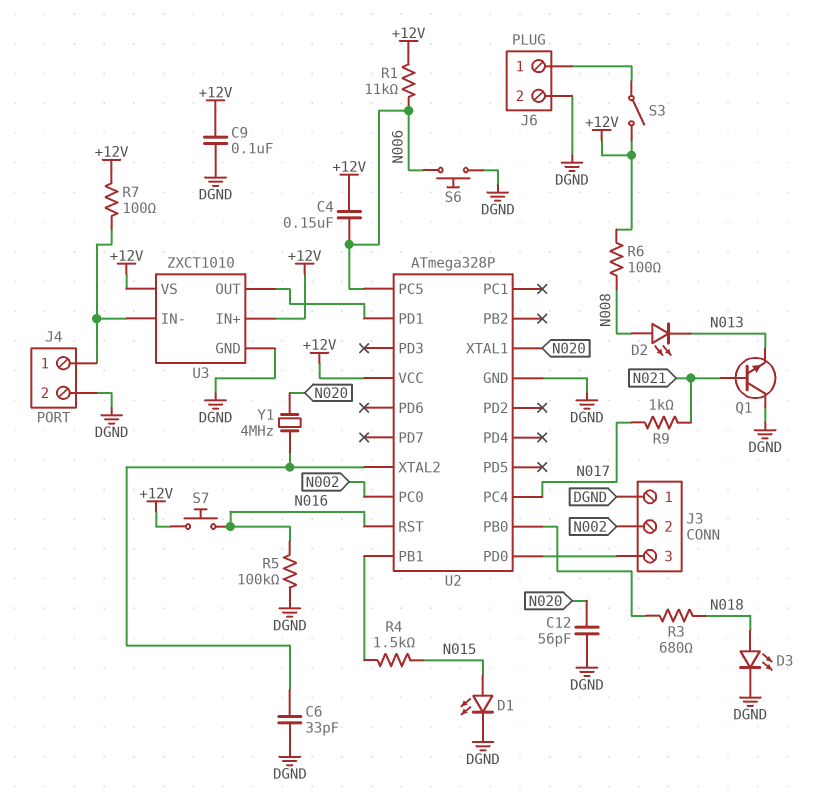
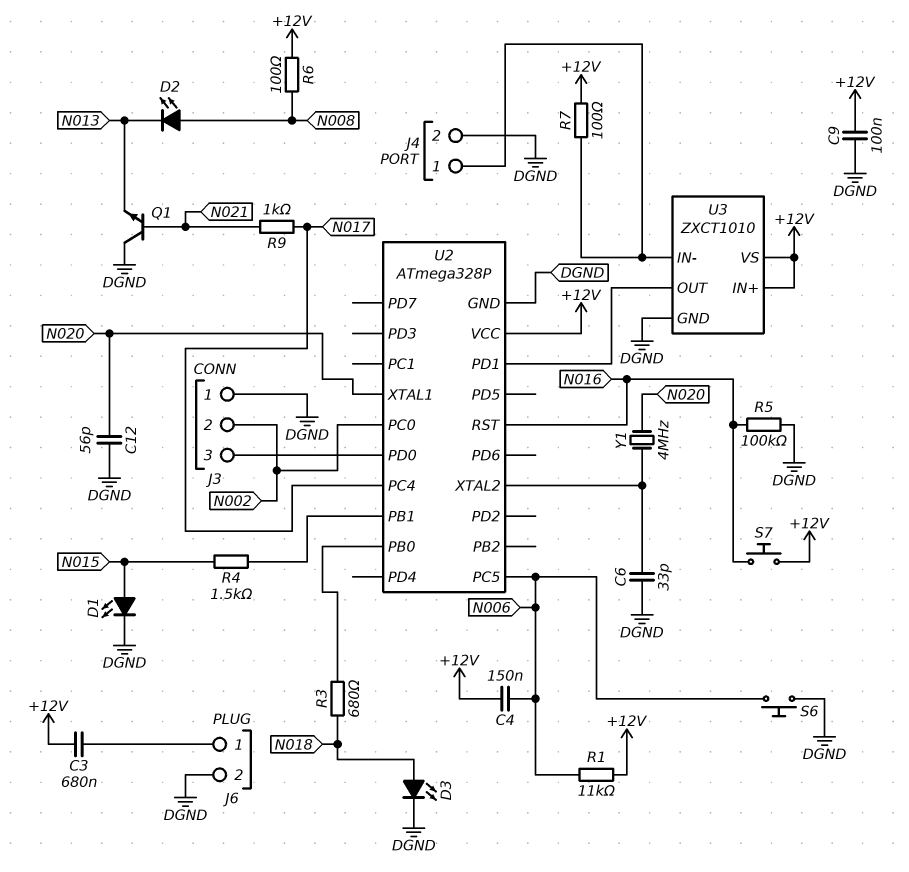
C3: none -> 680nF (+12V, J6/1)
S3: switch (+12V, J6/1) -> none

